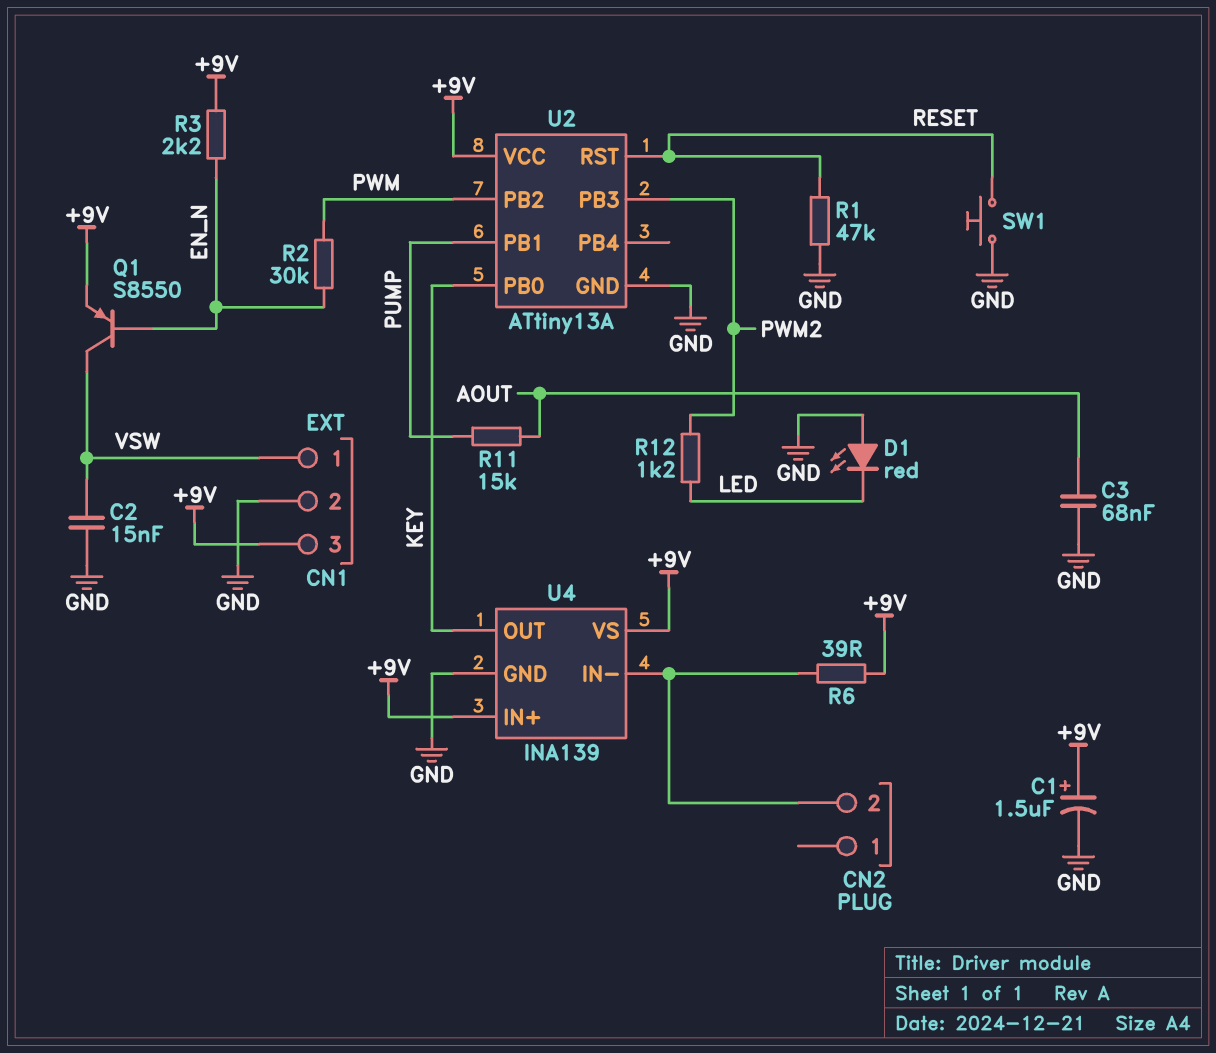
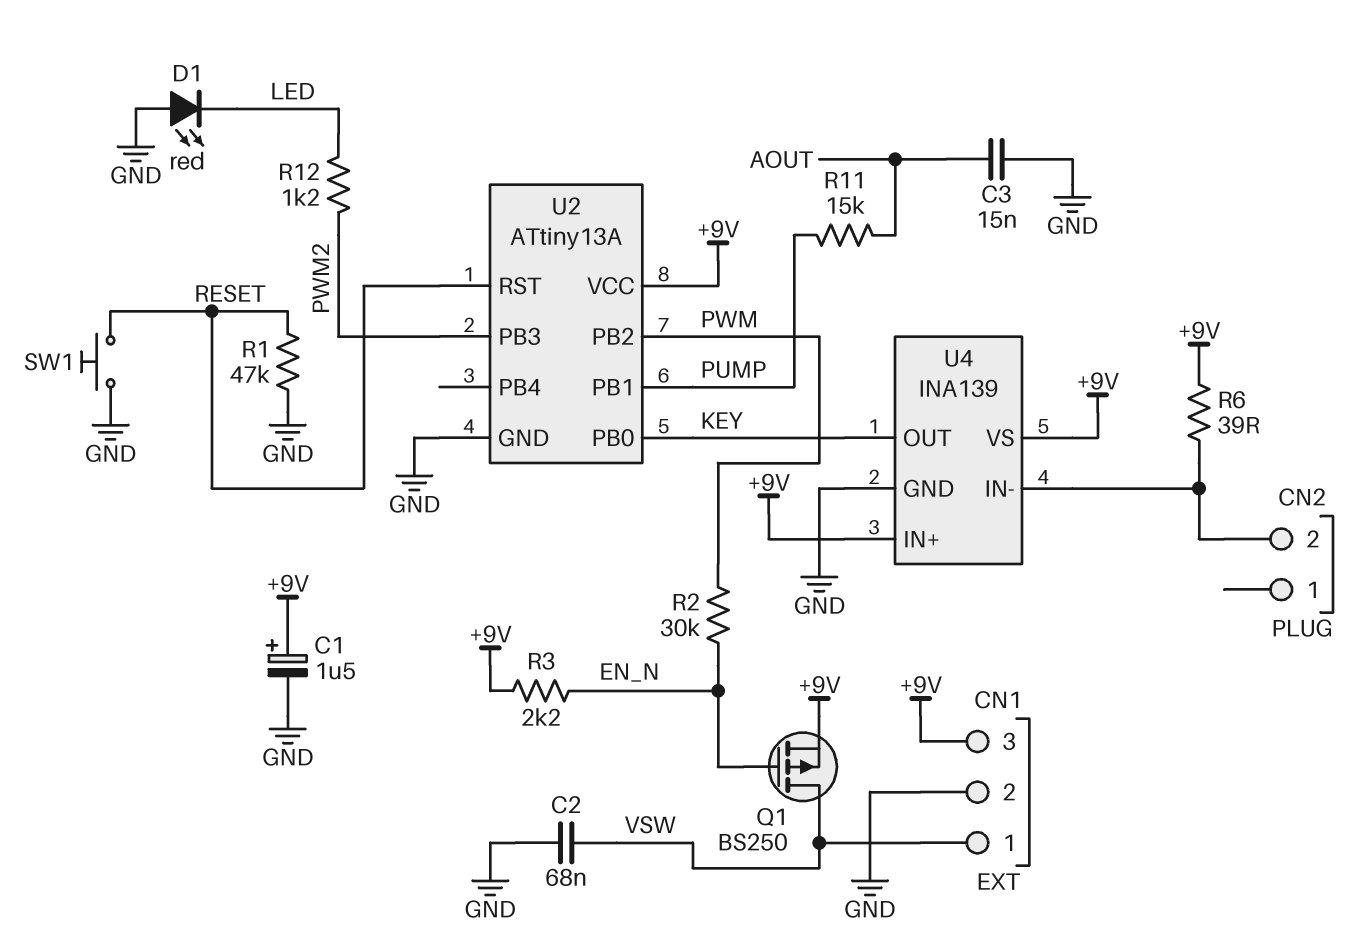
C2: 15nF (GND, VSW) -> 68nF (GND, VSW)
C3: 68nF (AOUT, GND) -> 15nF (AOUT, GND)
Q1: PNP S8550 (B EN_N, C VSW, E +9V) -> PMOS BS250 (G EN_N, D VSW, S +9V)

